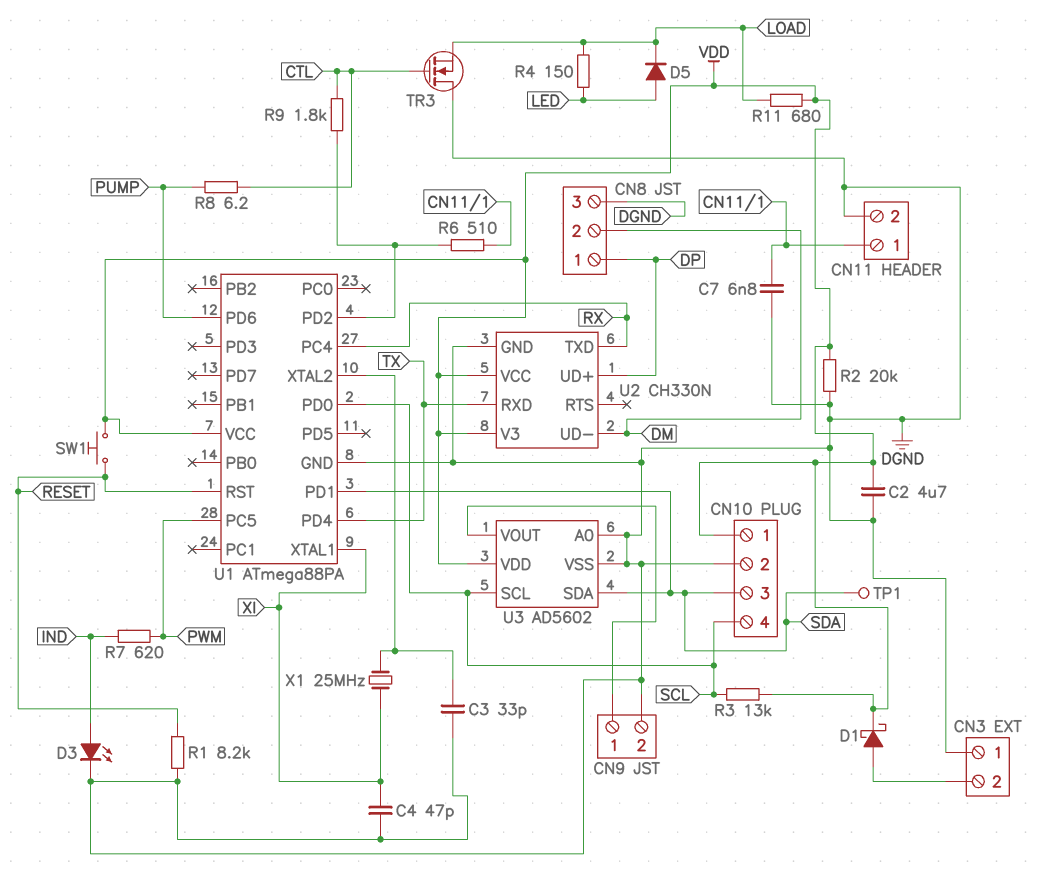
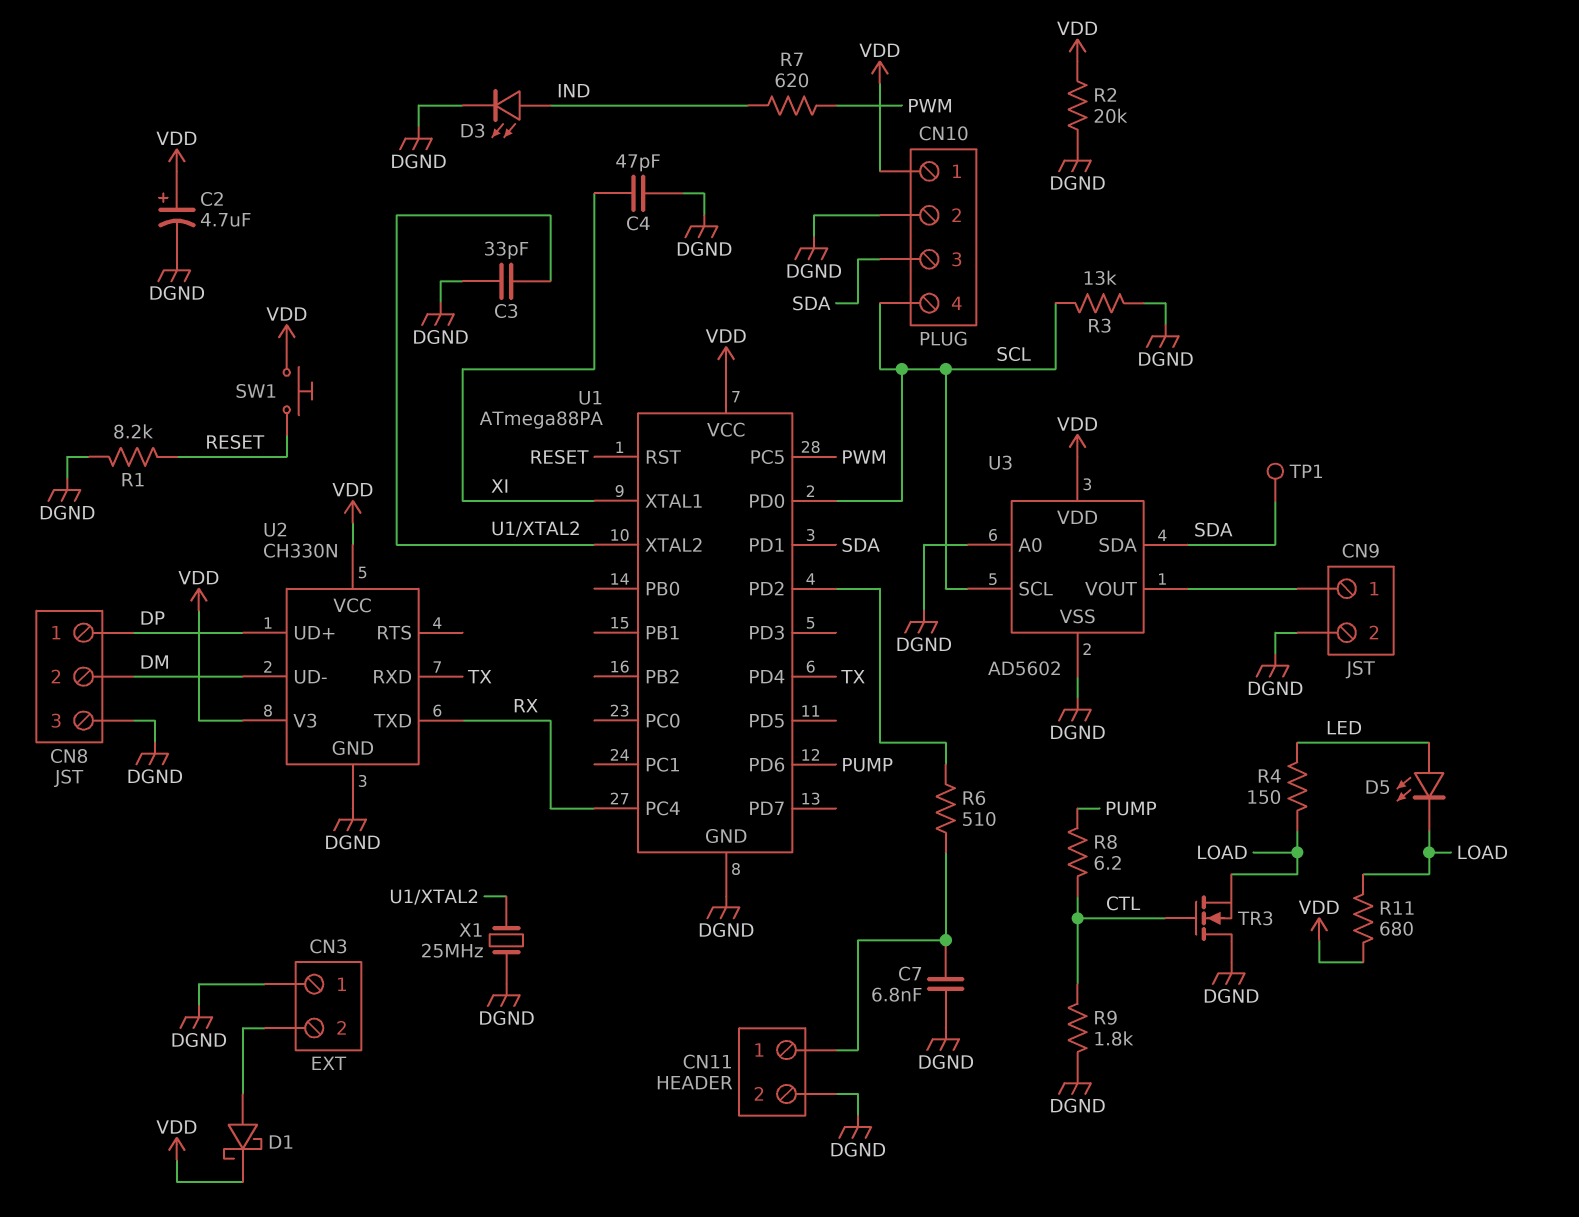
C2: 4.7uF (DGND, VDD) -> 4.7uF (plus VDD, minus DGND)
D5: diode (A LED, K LOAD) -> LED (A LED, K LOAD)
R3: 13k (SCL, VDD) -> 13k (DGND, SCL)
R9: 1.8k (CTL, U1/PD2) -> 1.8k (CTL, DGND)
X1: 25MHz (U1/XTAL2, XI) -> 25MHz (DGND, U1/XTAL2)

